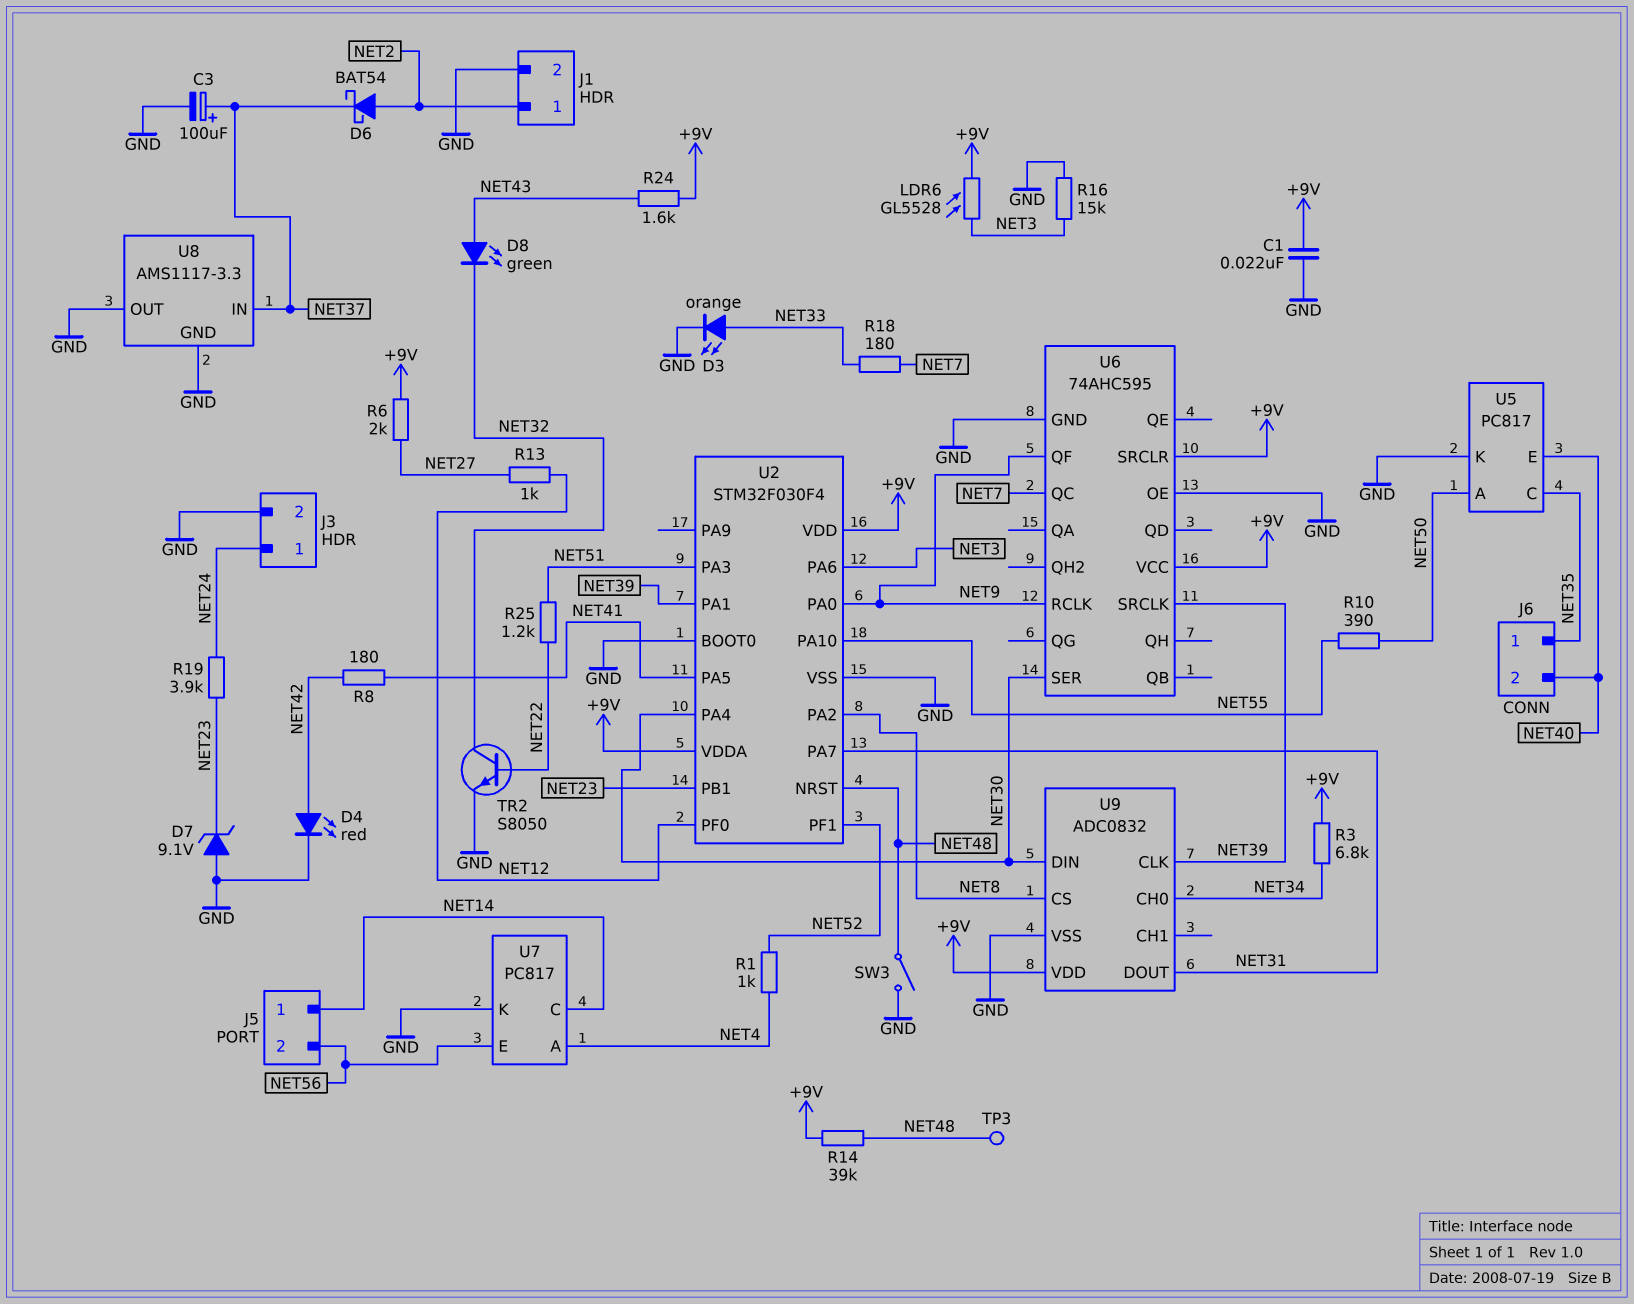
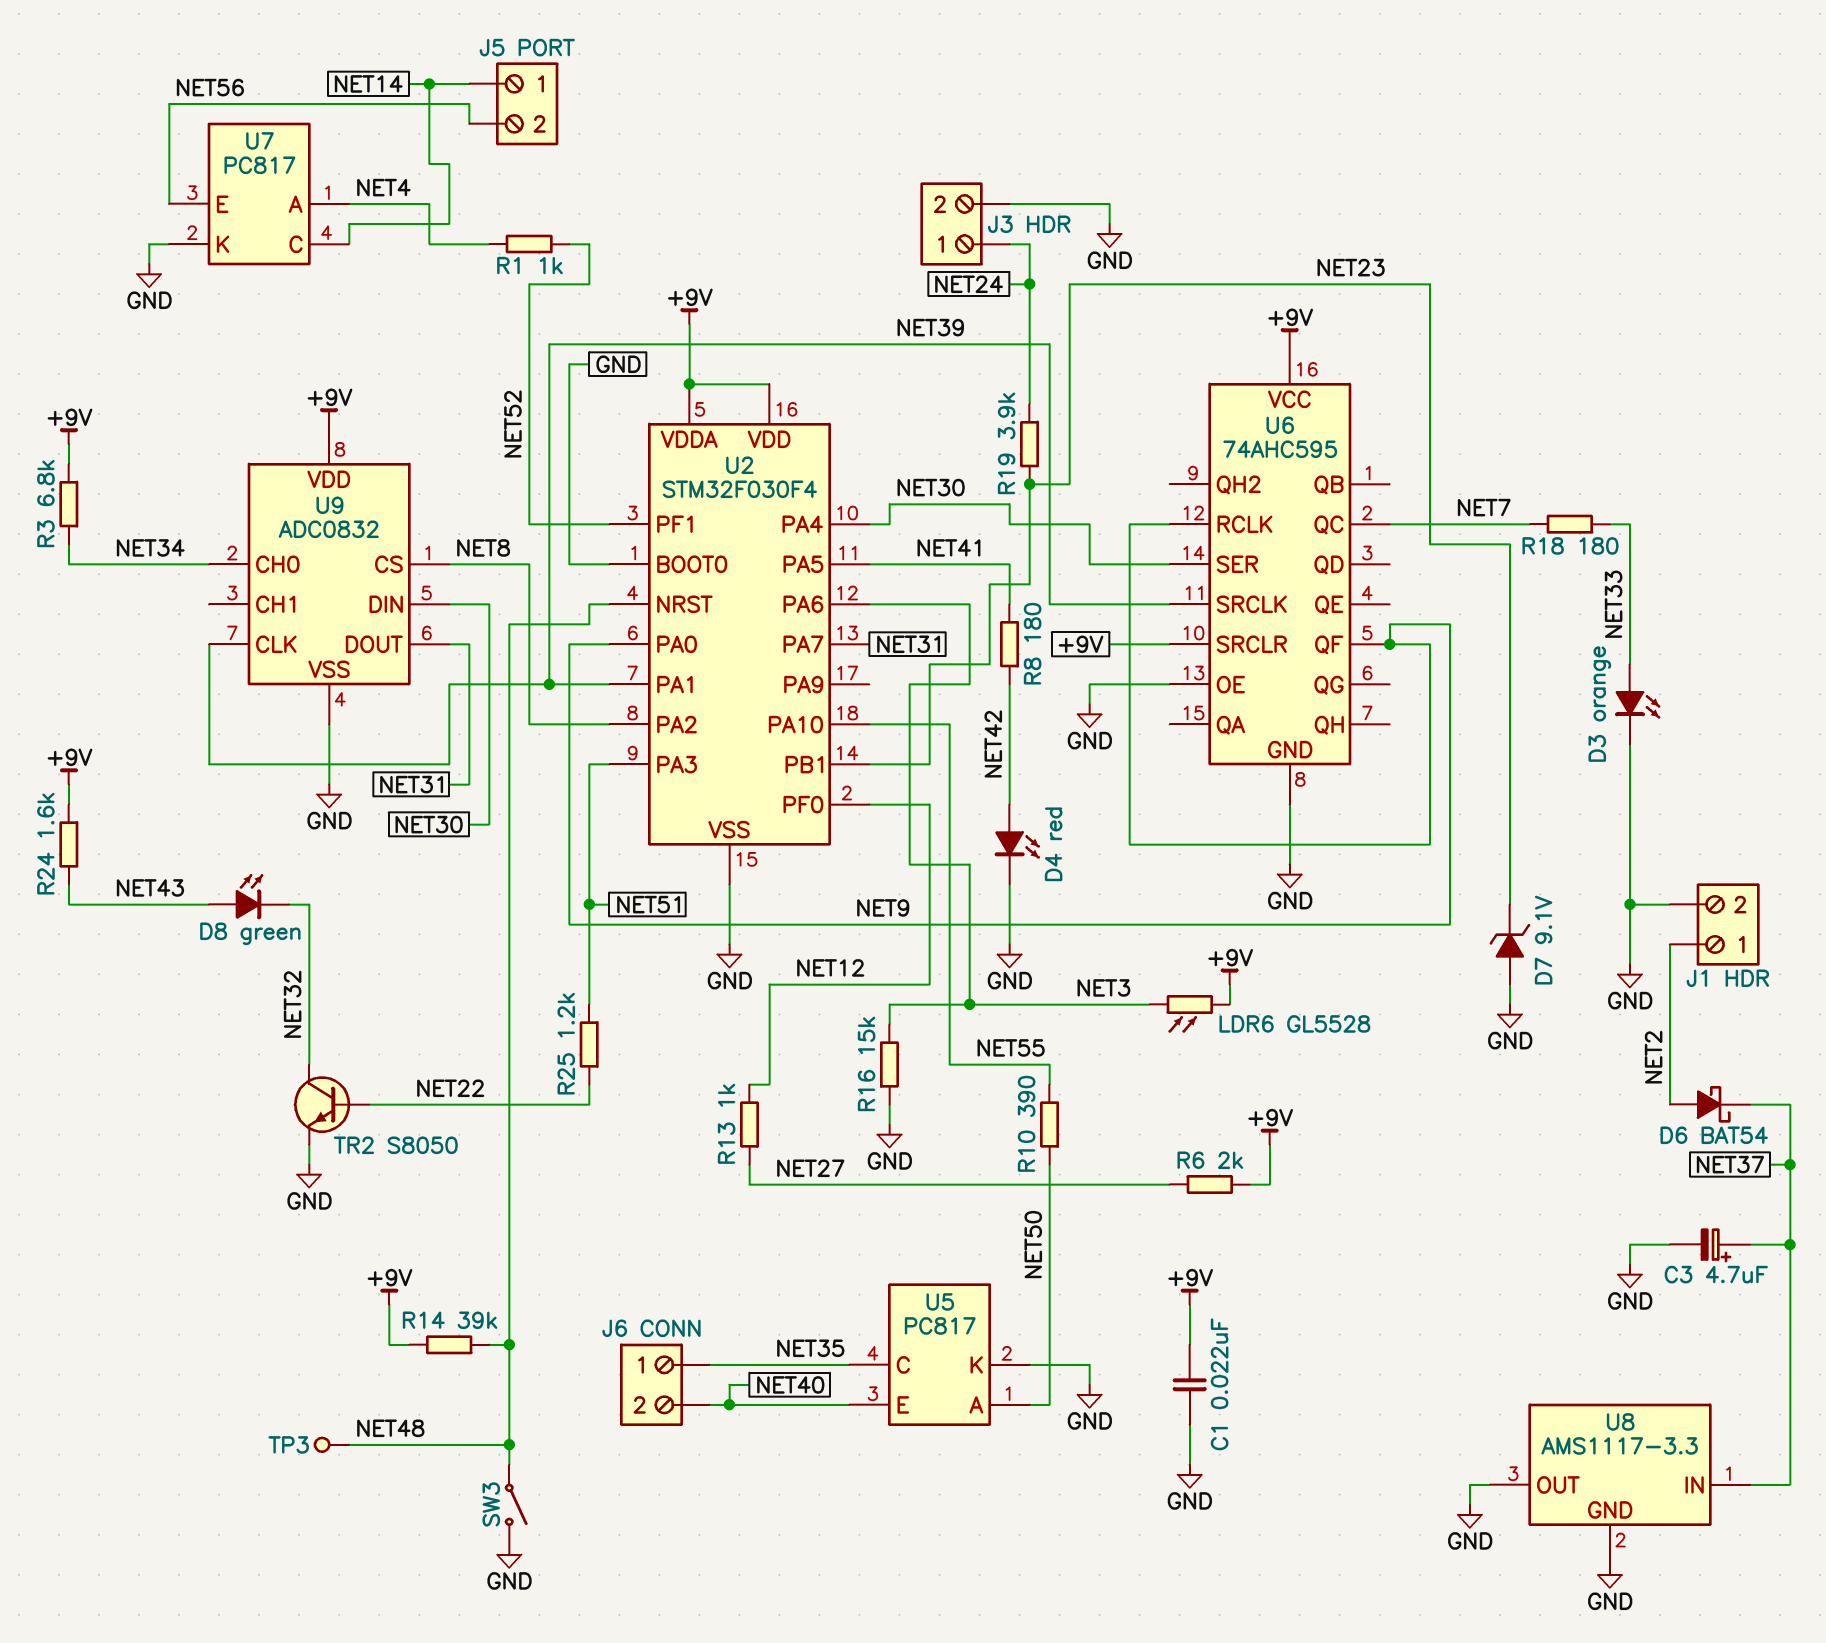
C3: 100uF (plus NET37, minus GND) -> 4.7uF (plus NET37, minus GND)

